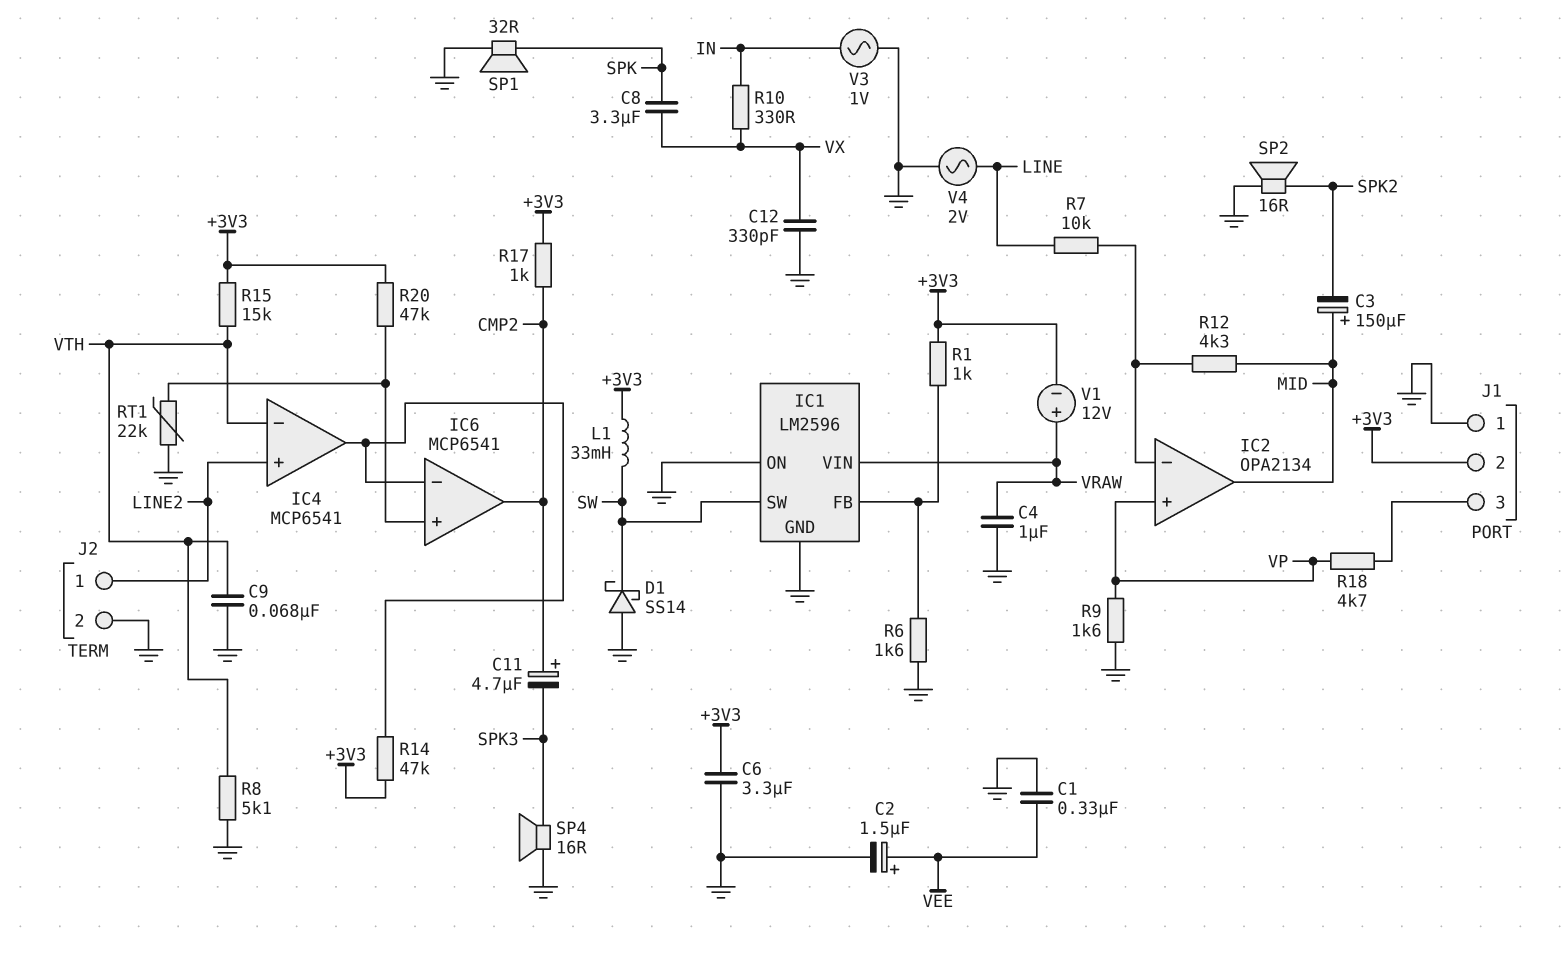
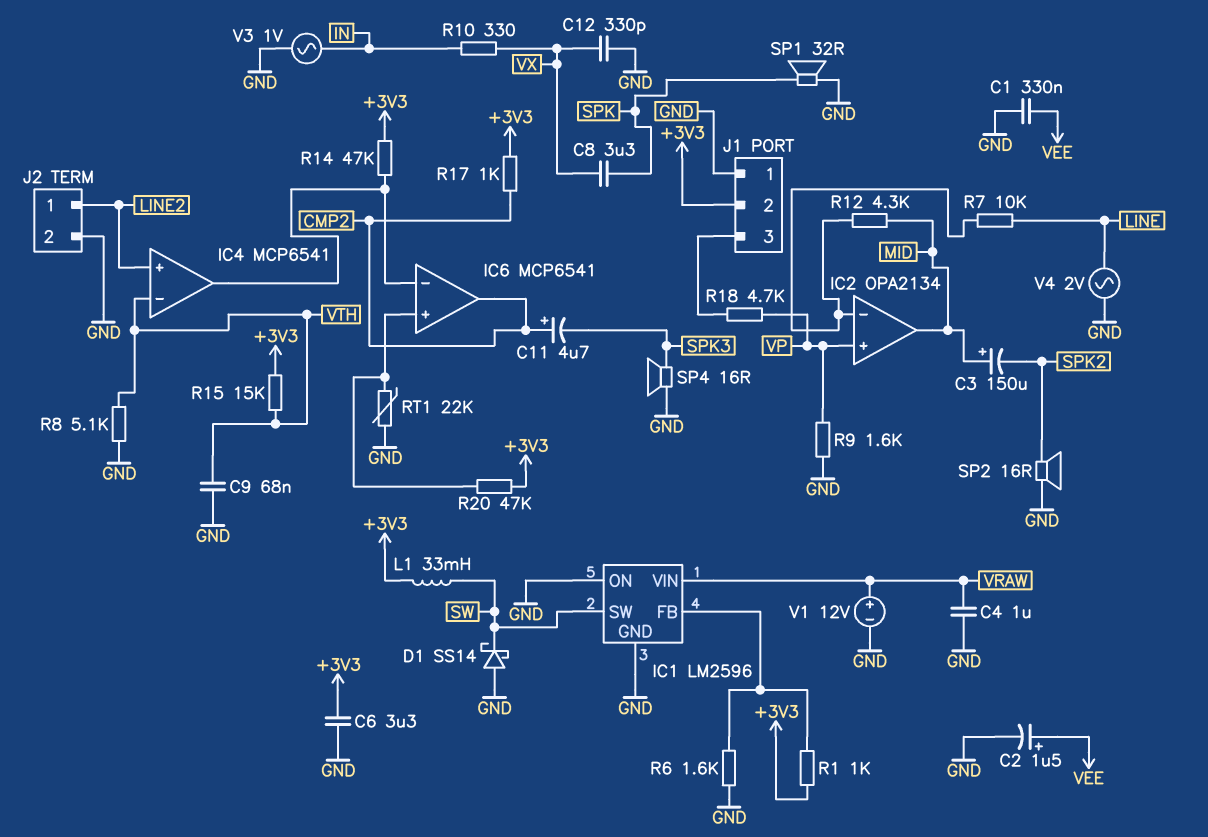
V1: 12V (plus VRAW, minus +3V3) -> 12V (plus VRAW, minus GND)

